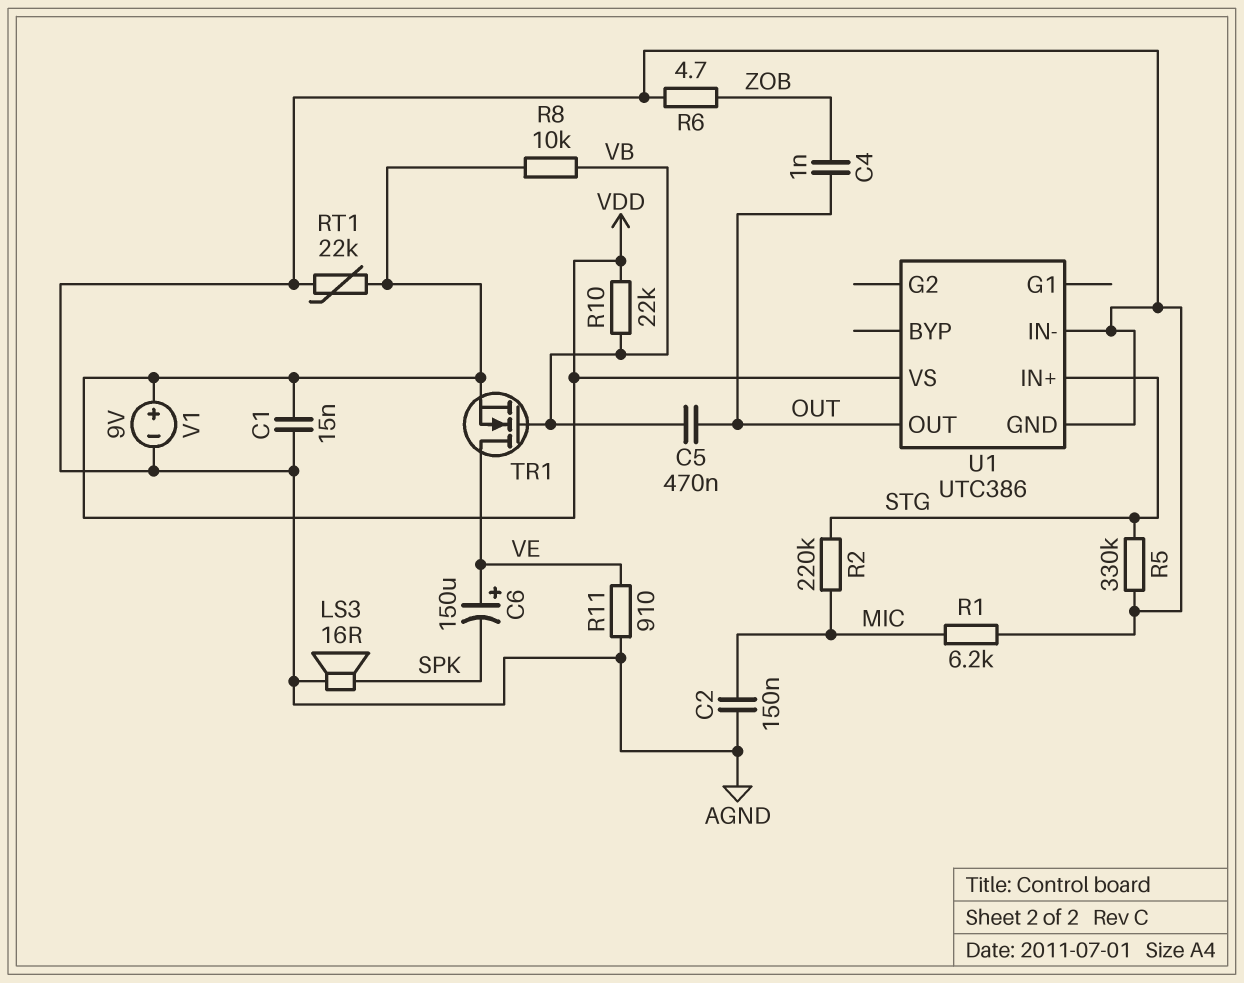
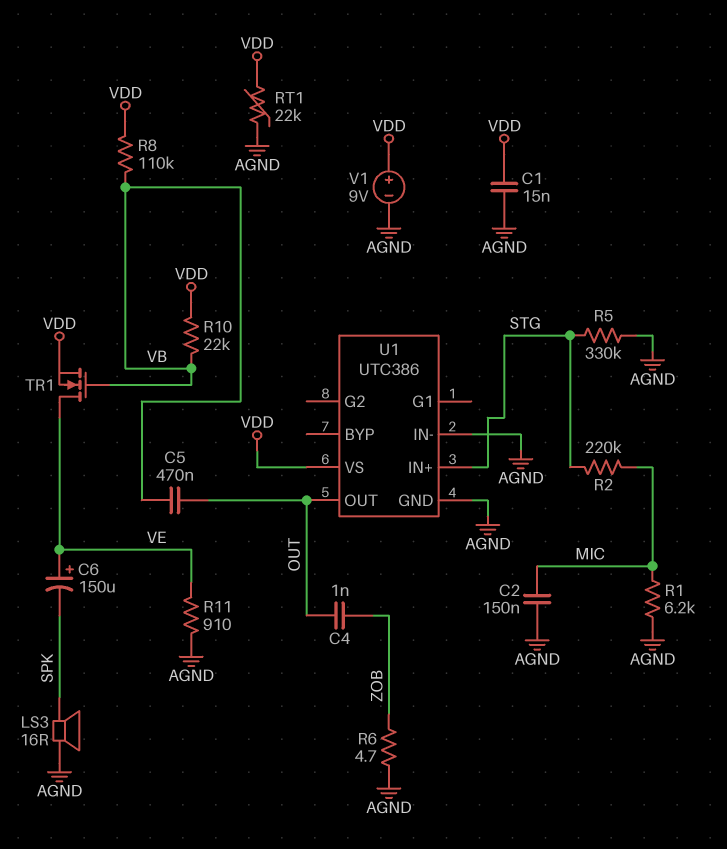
R8: 10k (VB, VDD) -> 110k (VB, VDD)

